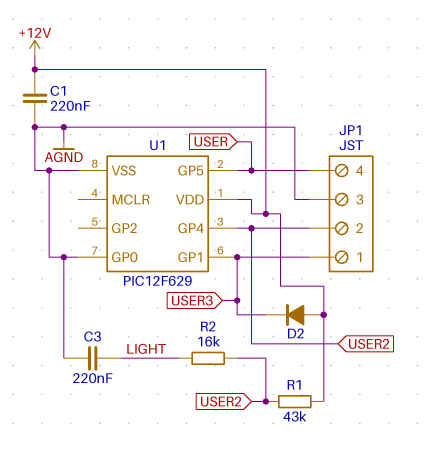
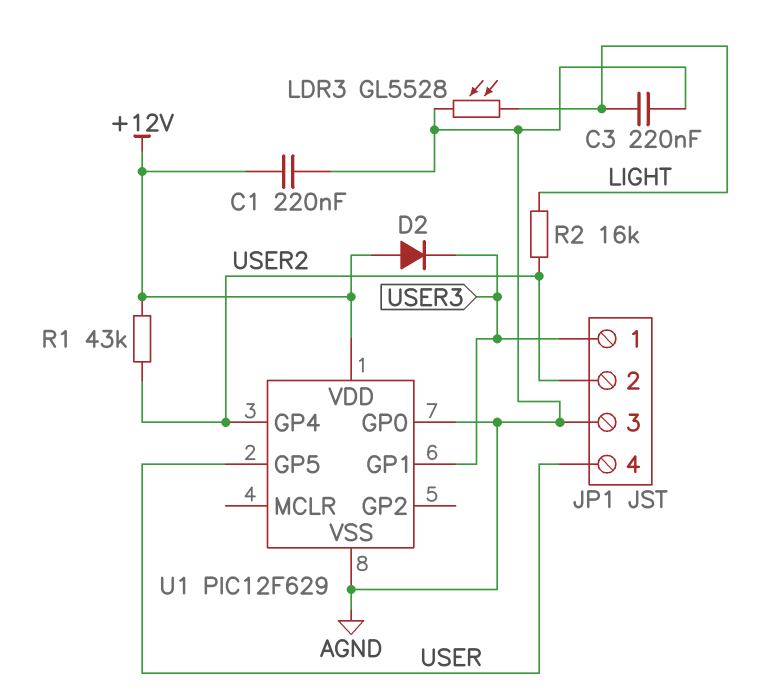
LDR3: none -> GL5528 (AGND, LIGHT)

